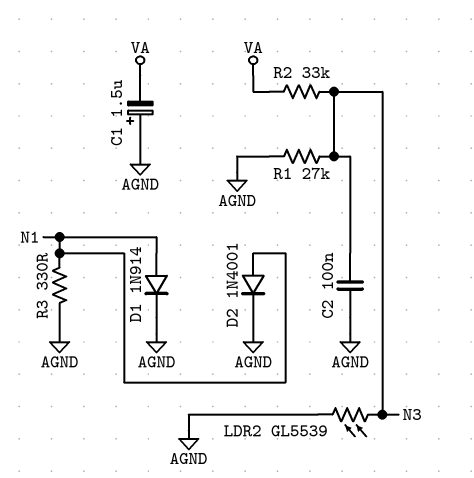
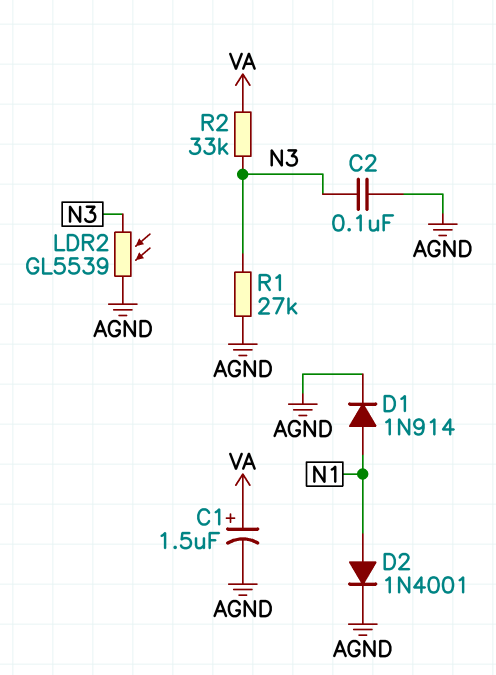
C1: 1.5uF (plus AGND, minus VA) -> 1.5uF (plus VA, minus AGND)
R3: 330 (AGND, N1) -> none

